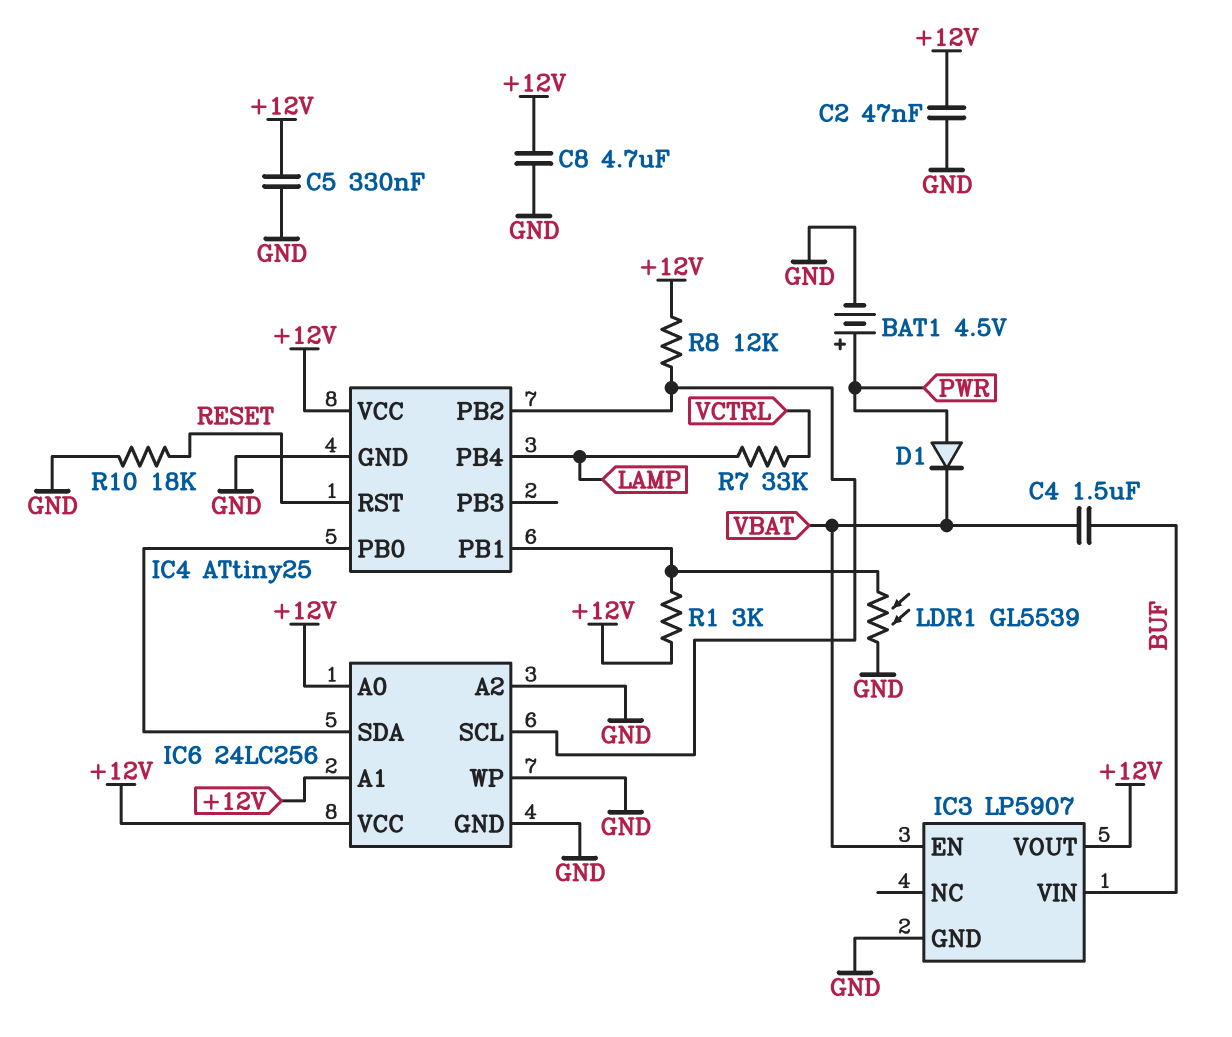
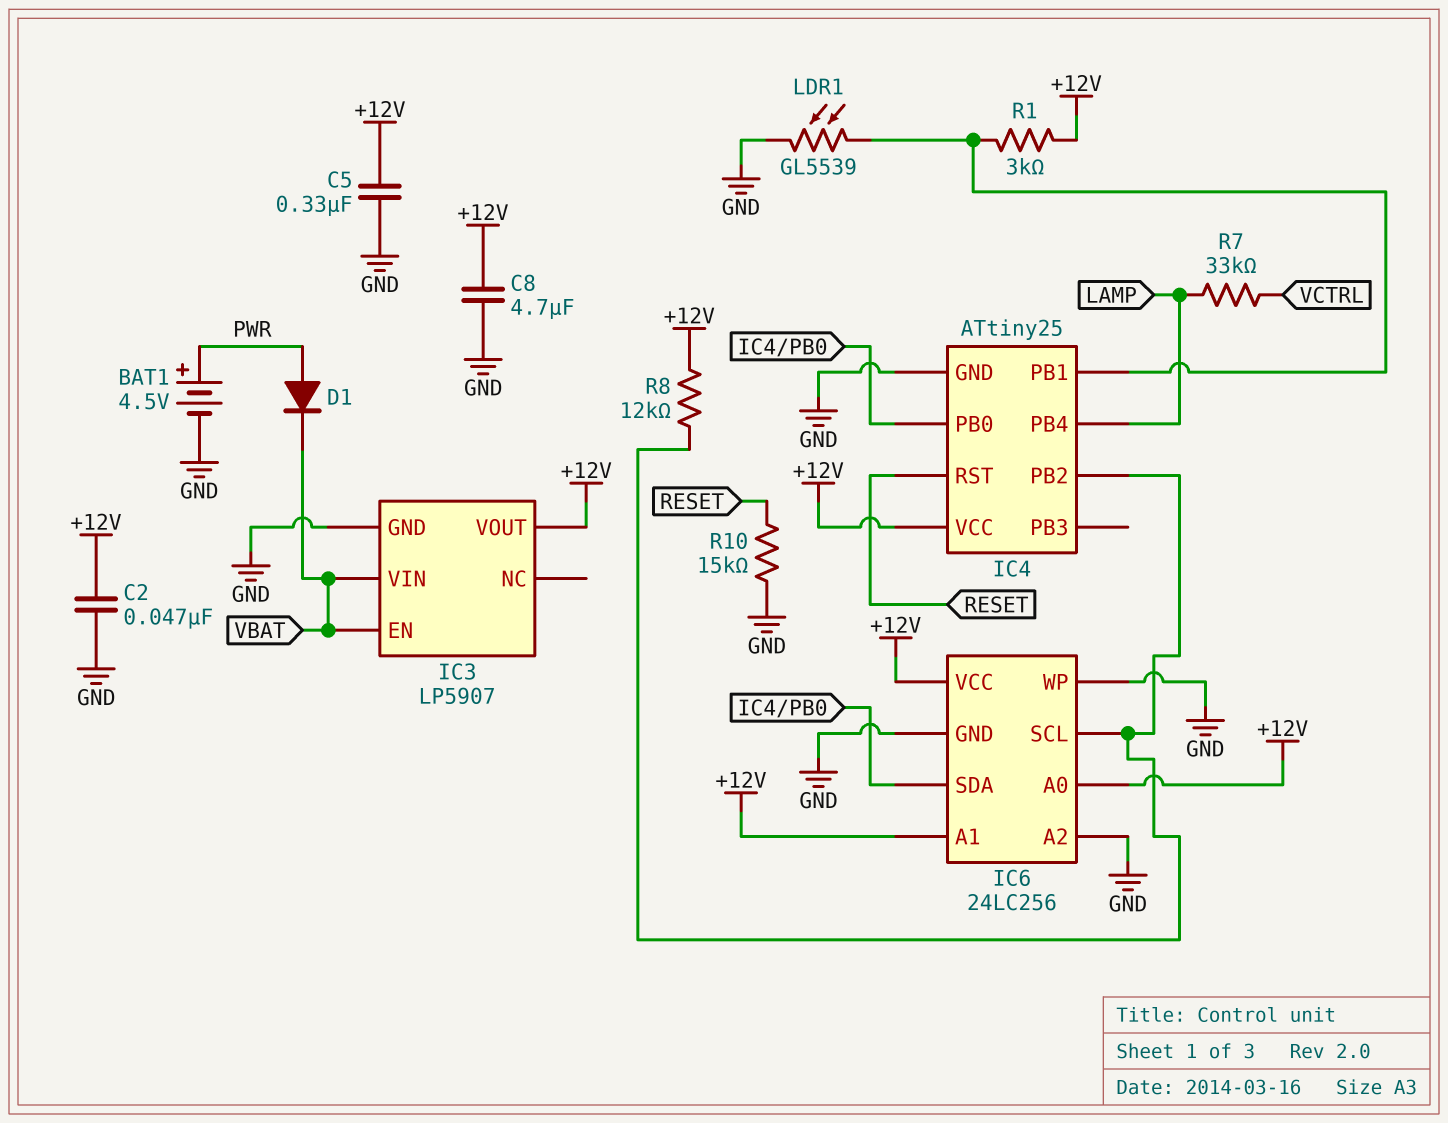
C4: 1.5uF (BUF, VBAT) -> none
IC3 pin VIN: BUF -> VBAT
R10: 18k (GND, RESET) -> 15k (GND, RESET)

